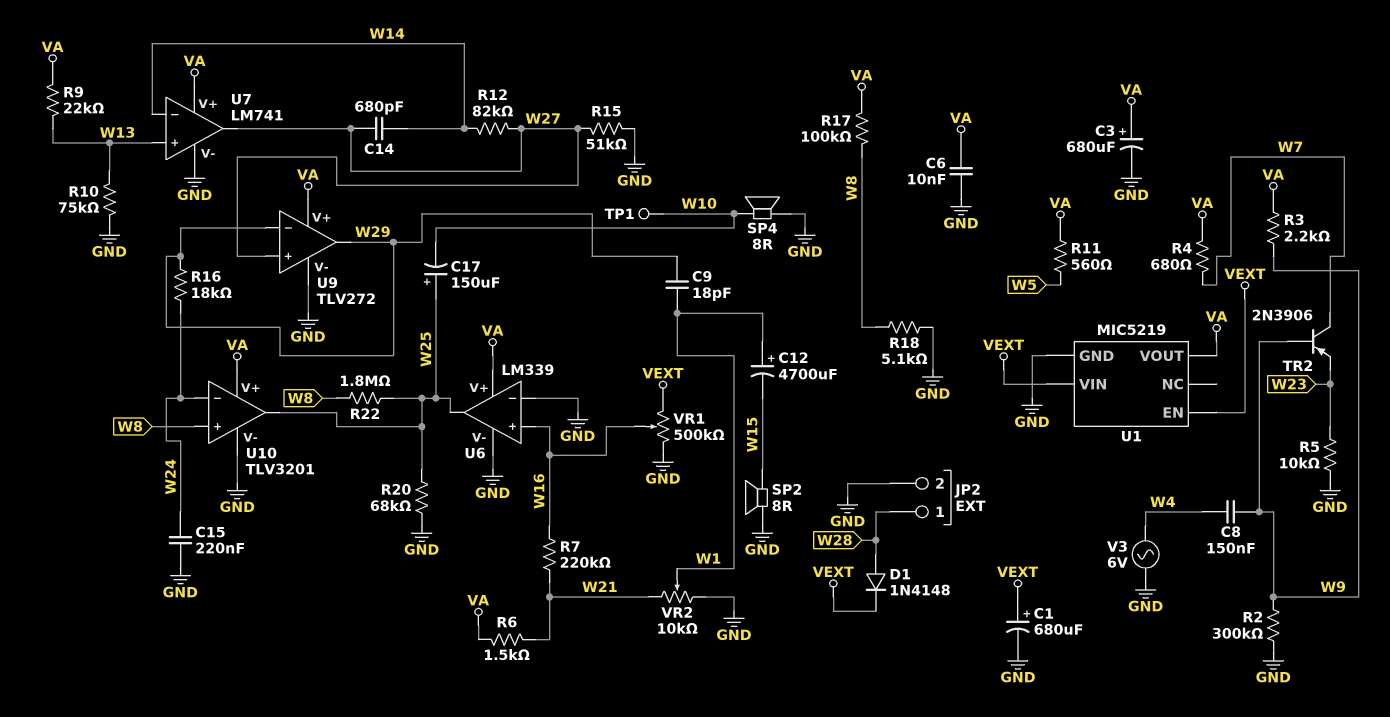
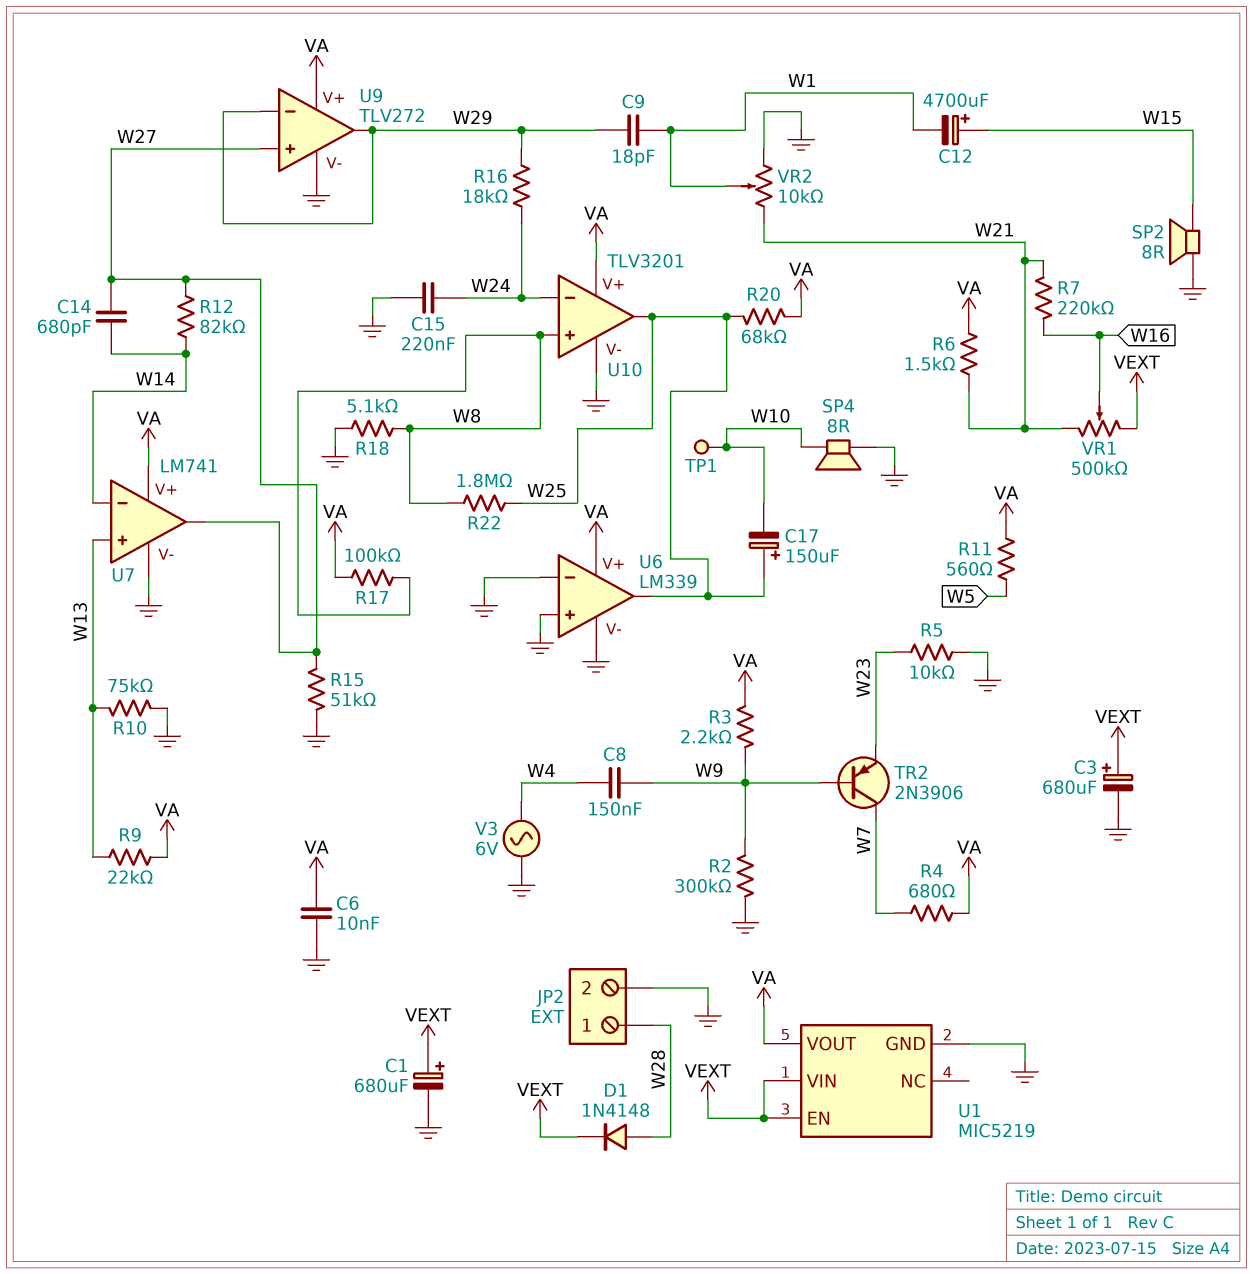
C3: 680uF (plus VA, minus GND) -> 680uF (plus VEXT, minus GND)
C12: 4700uF (plus W1, minus W15) -> 4700uF (plus W15, minus W1)
R20: 68k (GND, W25) -> 68k (VA, W25)
U6 pin in+: W16 -> GND
VR1: 500k (GND, VEXT, wiper W16) -> 500k (VEXT, W21, wiper W16)

